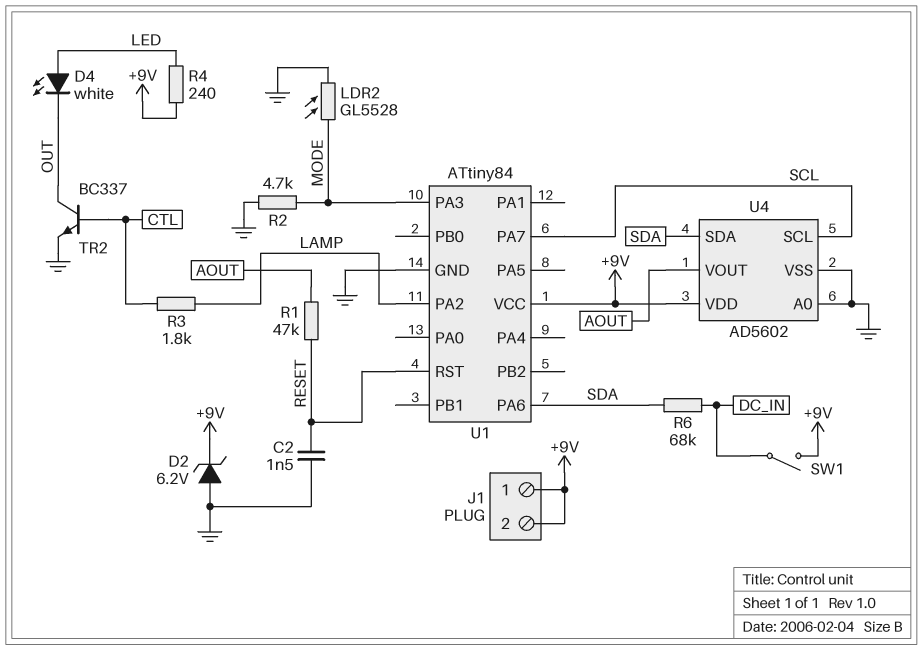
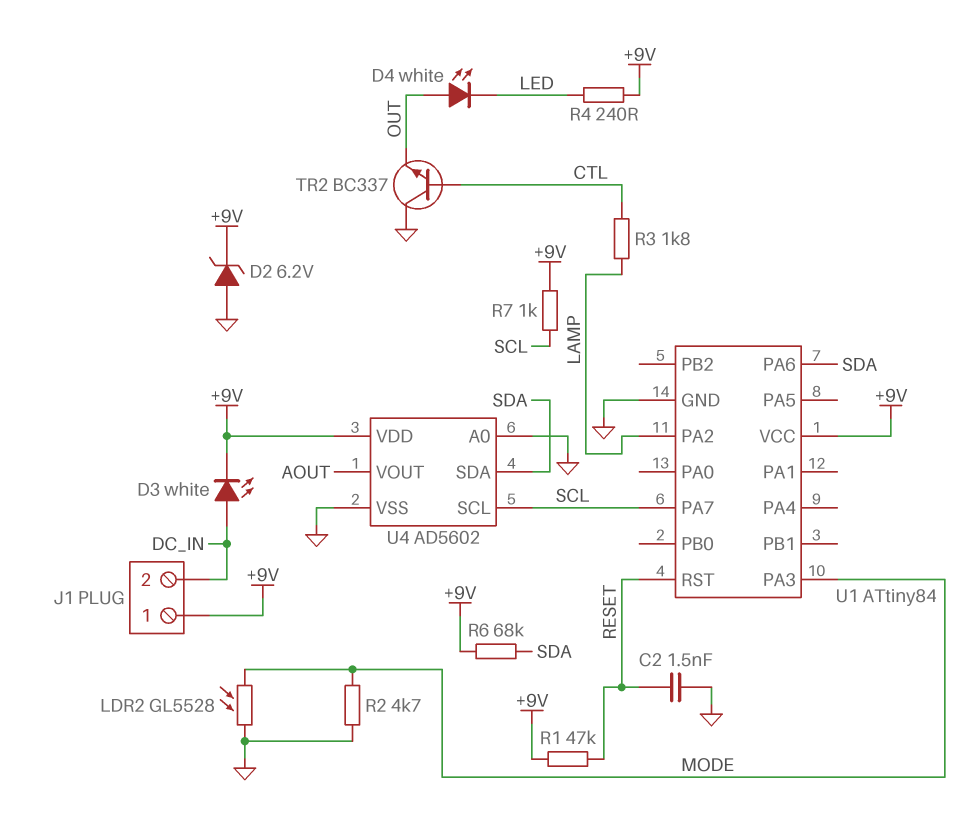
D3: none -> LED white (A DC_IN, K +9V)
D4: LED white (A LED, K OUT) -> LED white (A OUT, K LED)
J1 pin 2: +9V -> DC_IN
R1: 47k (AOUT, RESET) -> 47k (+9V, RESET)
R6: 68k (DC_IN, SDA) -> 68k (+9V, SDA)
R7: none -> 1k (+9V, SCL)
SW1: switch (+9V, DC_IN) -> none
TR2: NPN BC337 (B CTL, C OUT, E GND) -> NPN BC337 (B CTL, C GND, E OUT)

